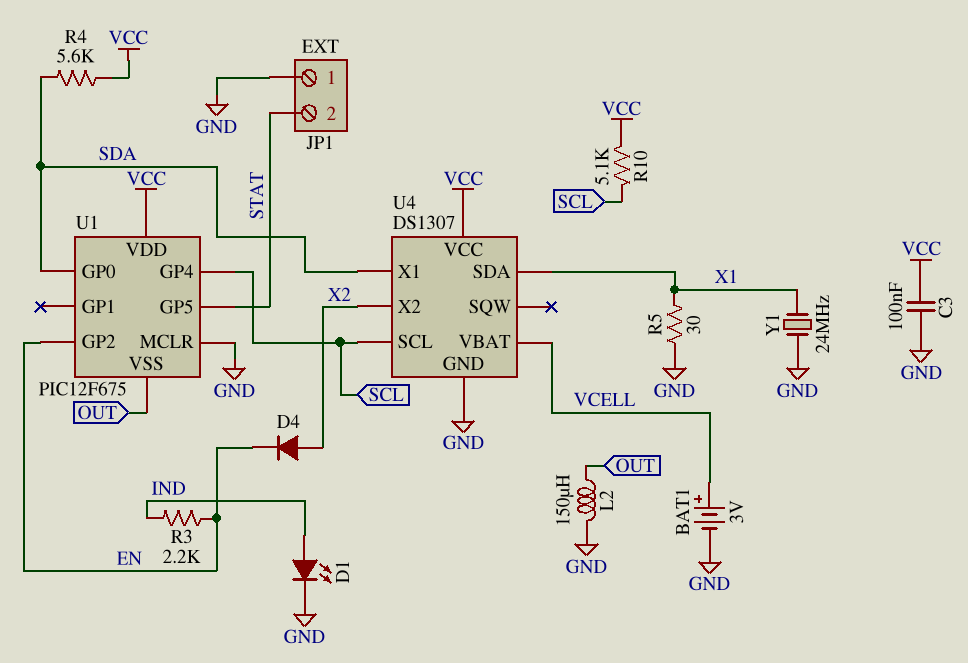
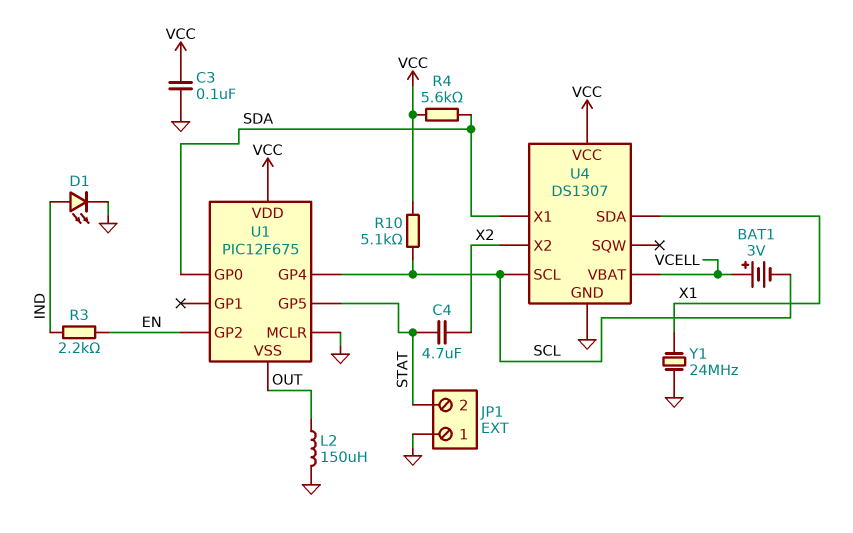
BAT1: 3V (plus VCELL, minus GND) -> 3V (plus VCELL, minus SCL)
C4: none -> 4.7uF (STAT, X2)
D4: diode (A X2, K EN) -> none
R5: 30 (GND, X1) -> none

